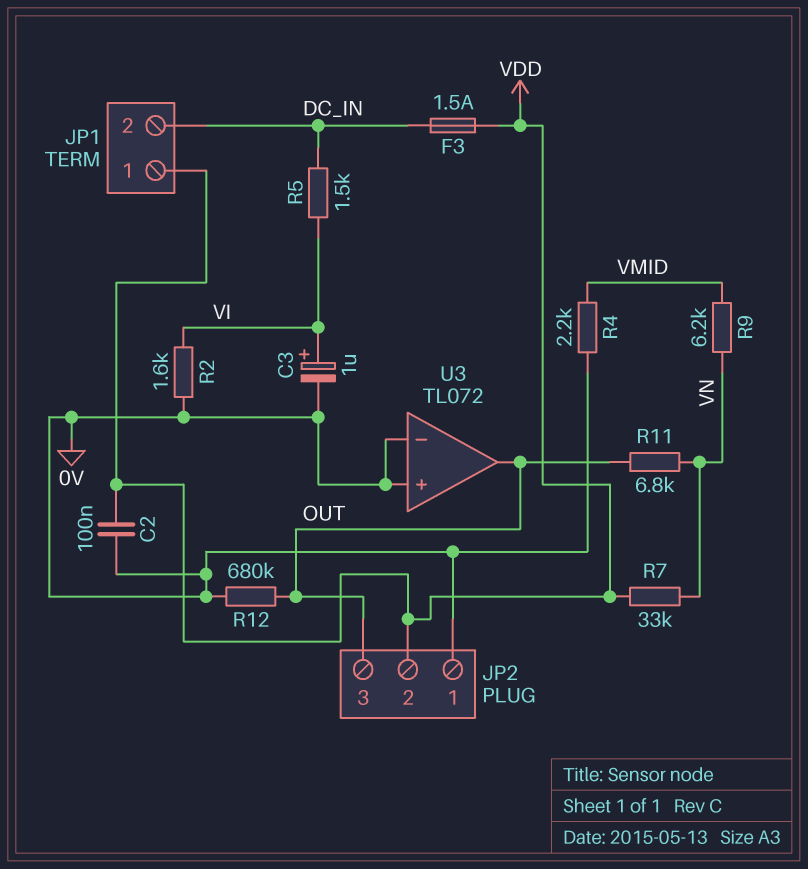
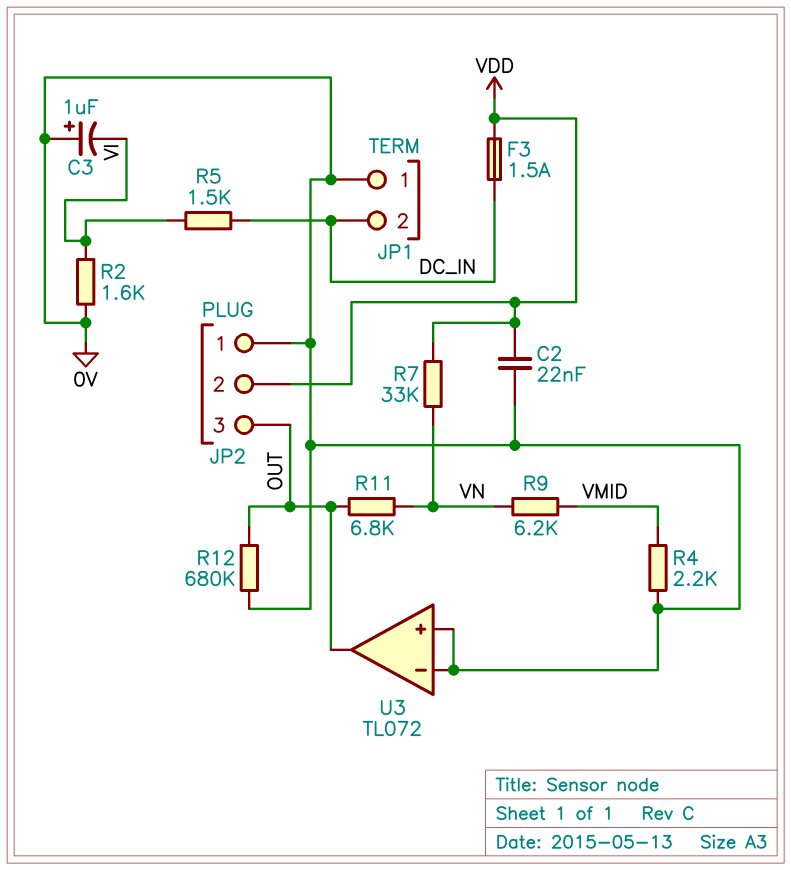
C2: 100nF (0V, VDD) -> 22nF (0V, VDD)
C3: 1uF (plus VI, minus 0V) -> 1uF (plus 0V, minus VI)
JP1 pin 1: VDD -> 0V

